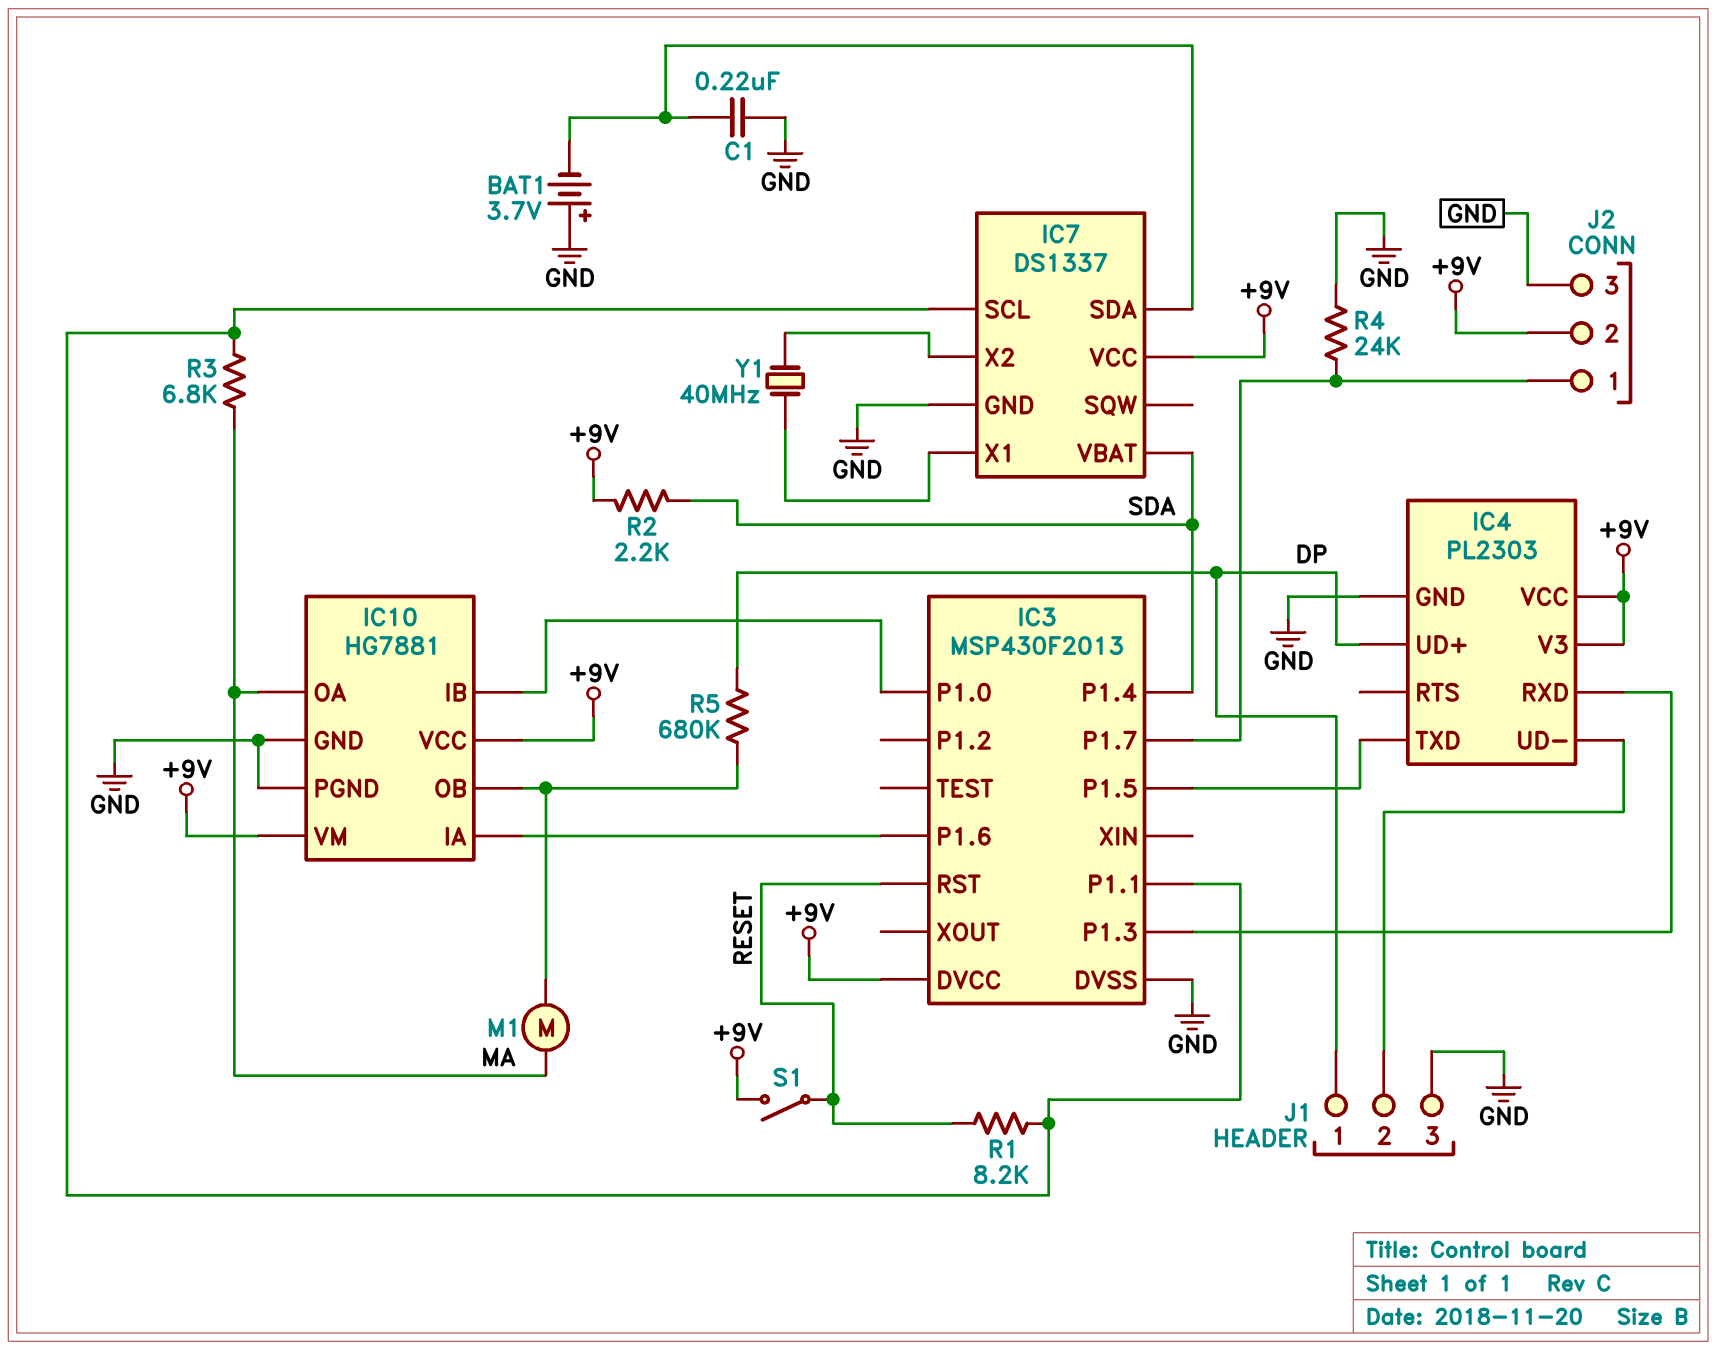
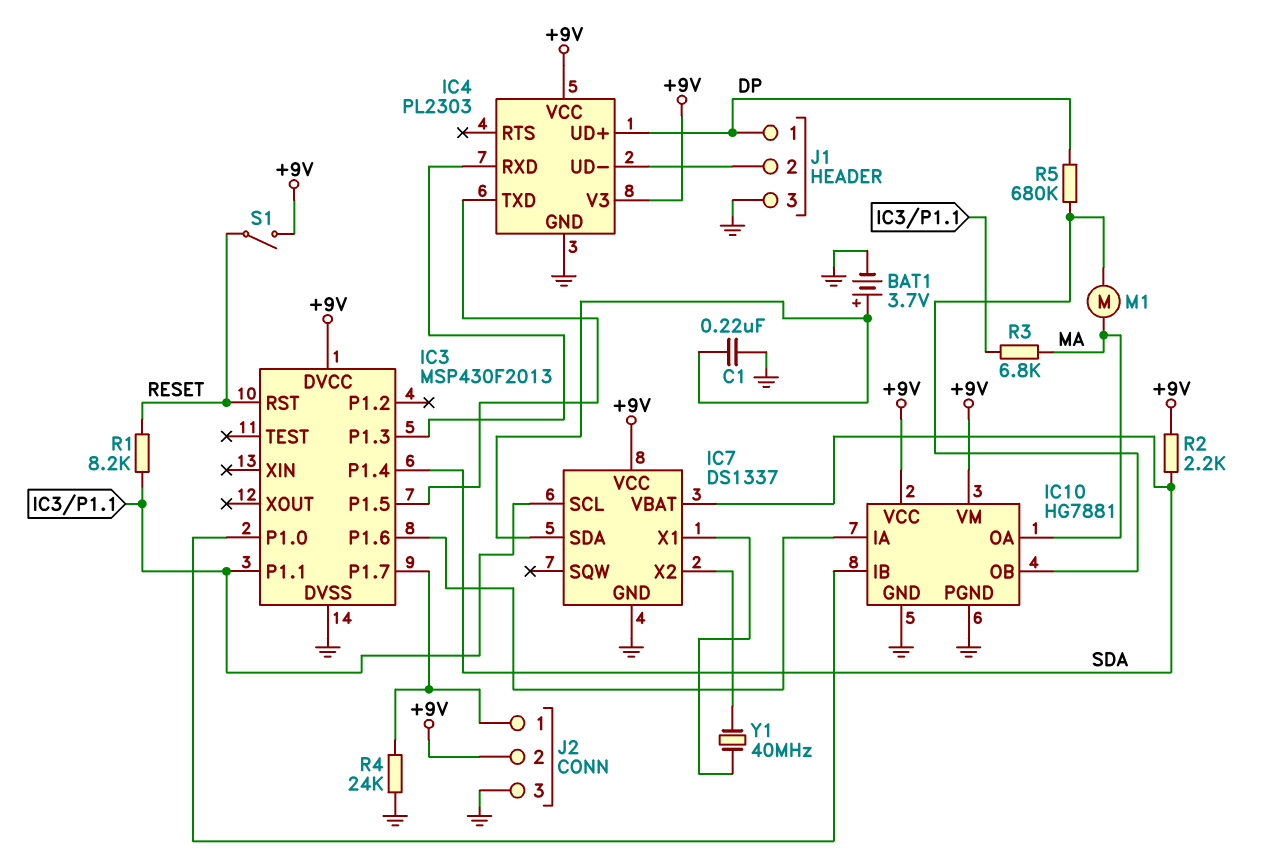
BAT1: 3.7V (plus GND, minus IC7/SDA) -> 3.7V (plus IC7/SDA, minus GND)

